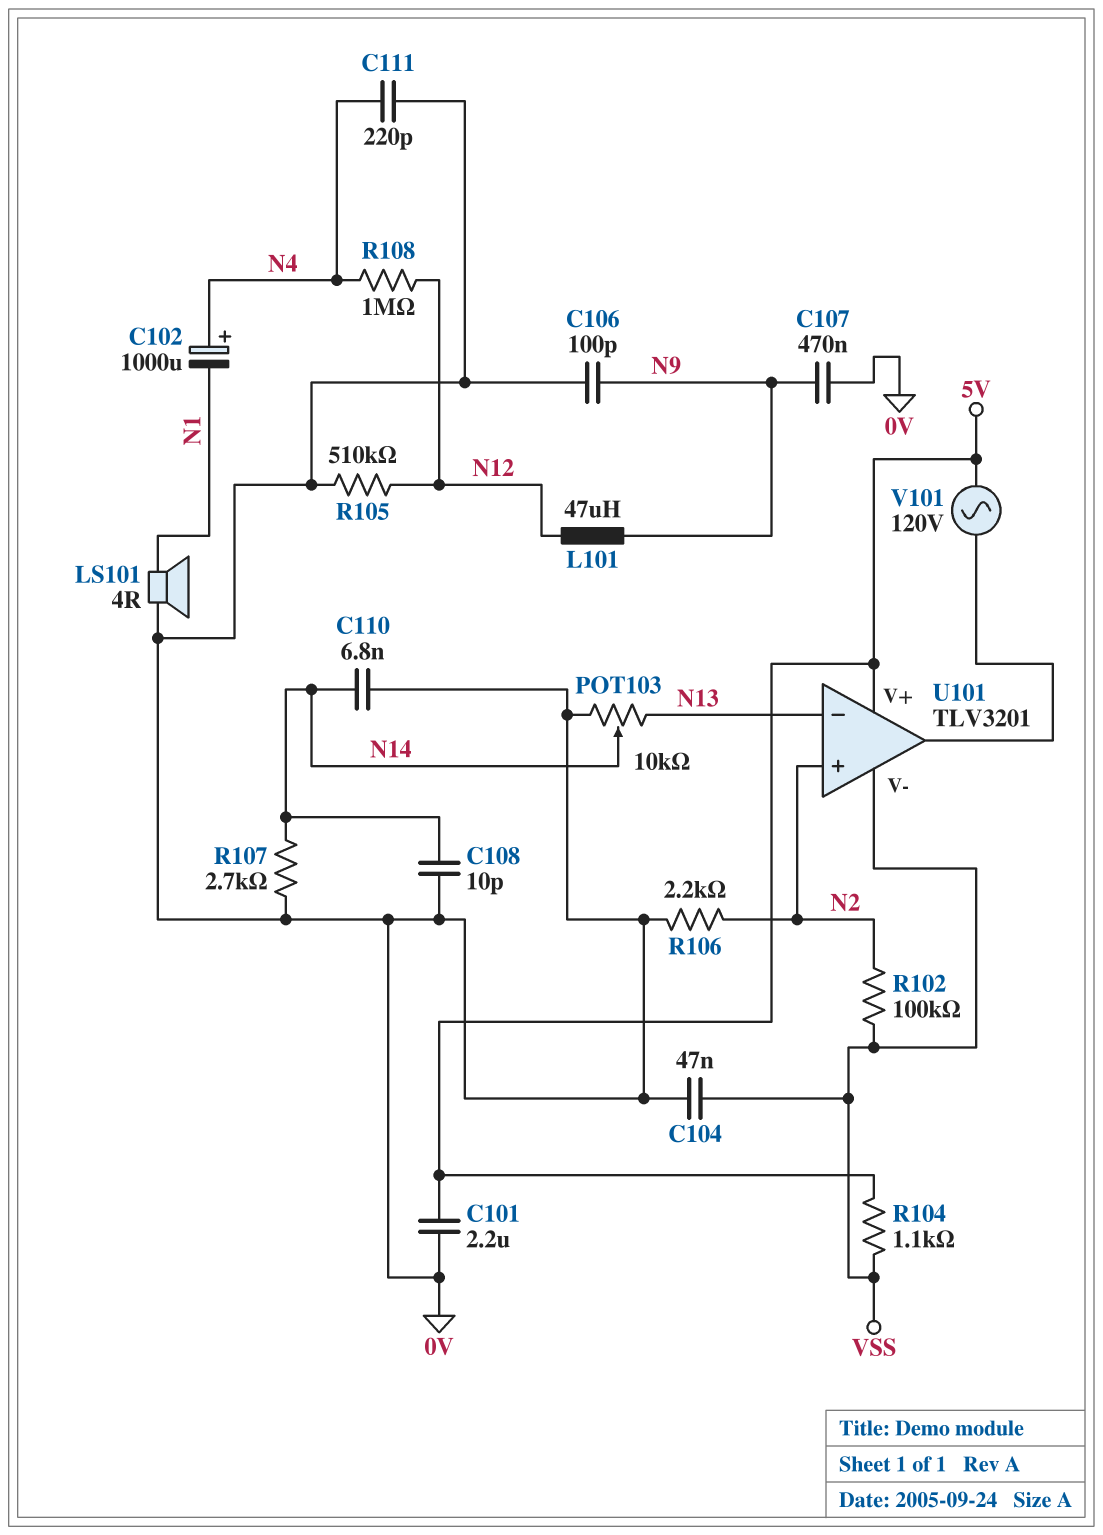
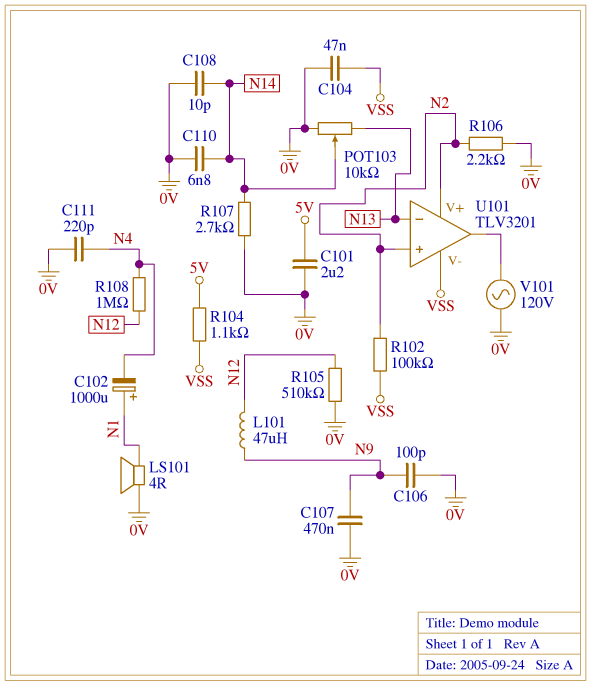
C102: 1000uF (plus N4, minus N1) -> 1000uF (plus N1, minus N4)
U101 pin V+: 5V -> N2
V101: AC 120V (5V, U101/out) -> AC 120V (0V, U101/out)

